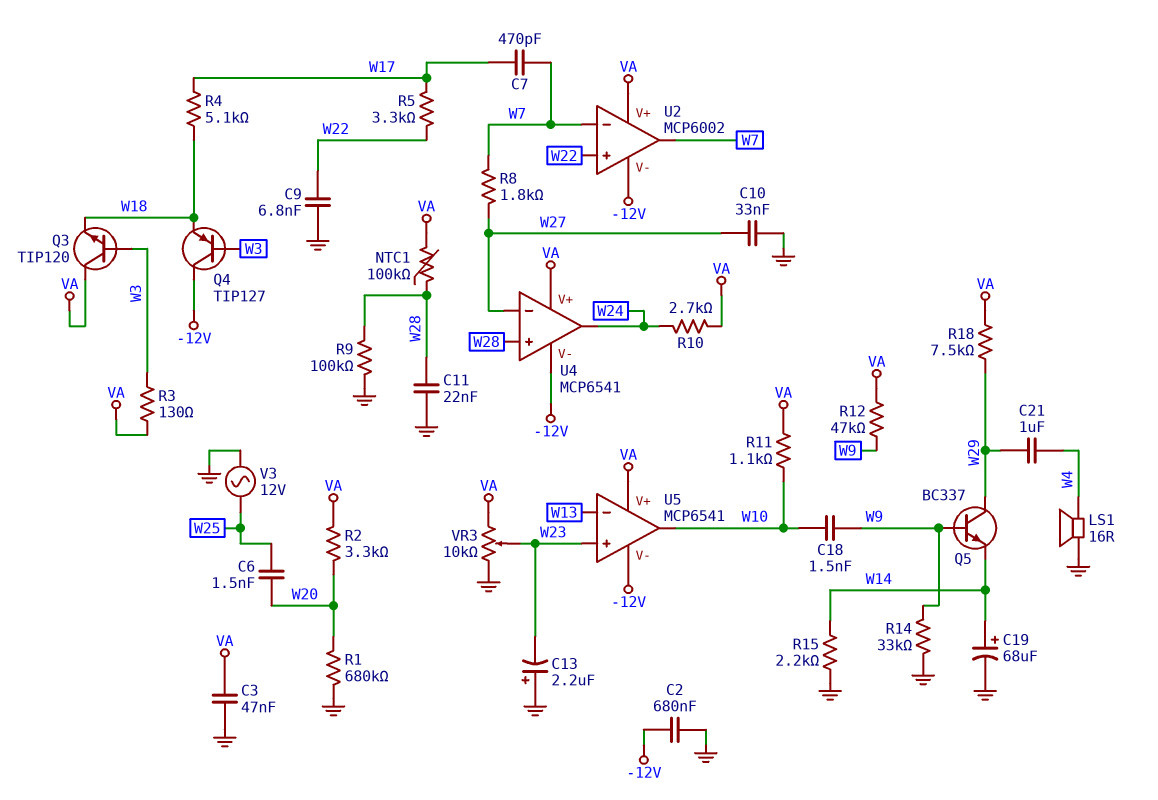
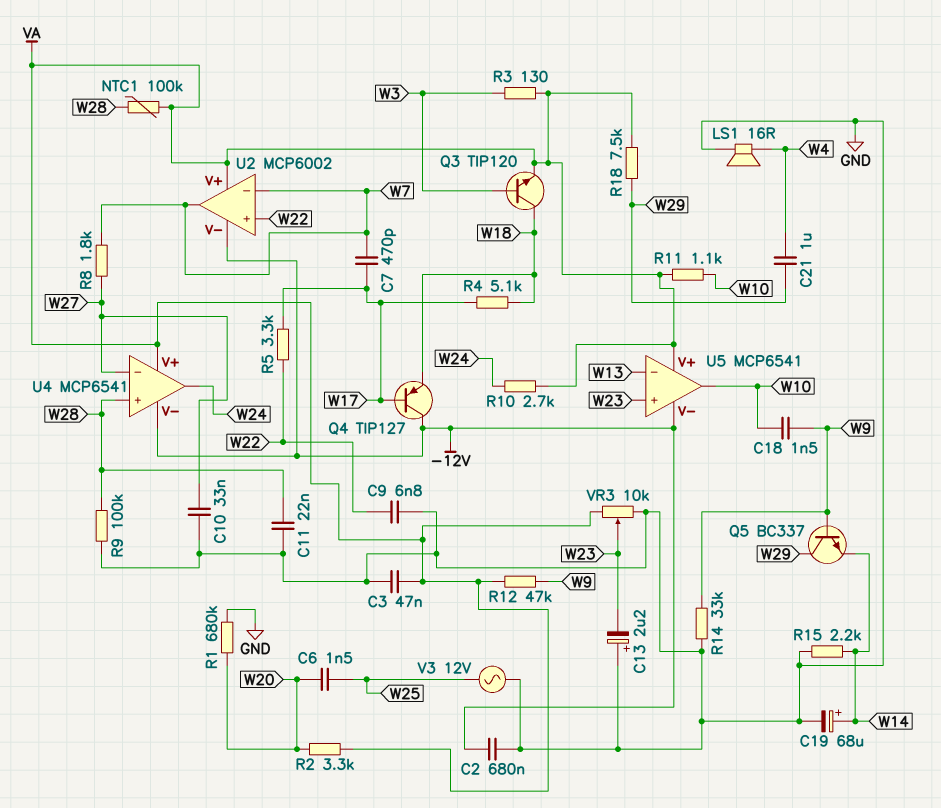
Q3: NPN TIP120 (B W3, C VA, E W18) -> NPN TIP120 (B W3, C W18, E VA)
Q4: PNP TIP127 (B W3, C -12V, E W18) -> PNP TIP127 (B W17, C -12V, E W18)

